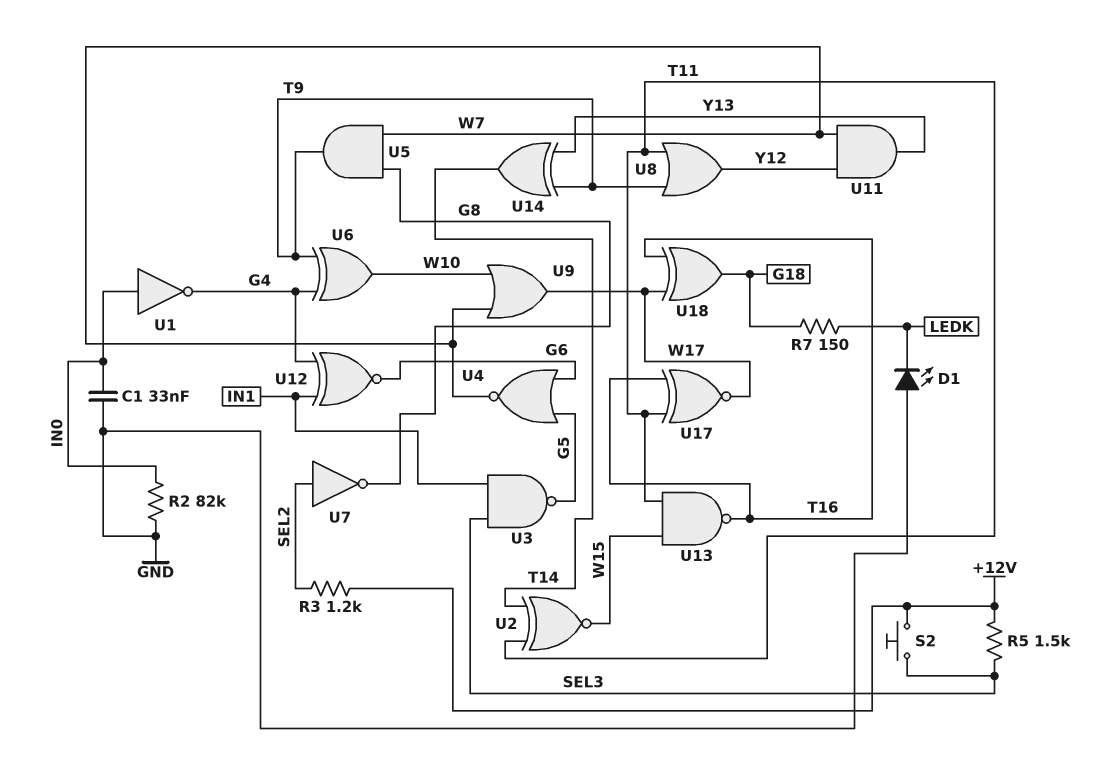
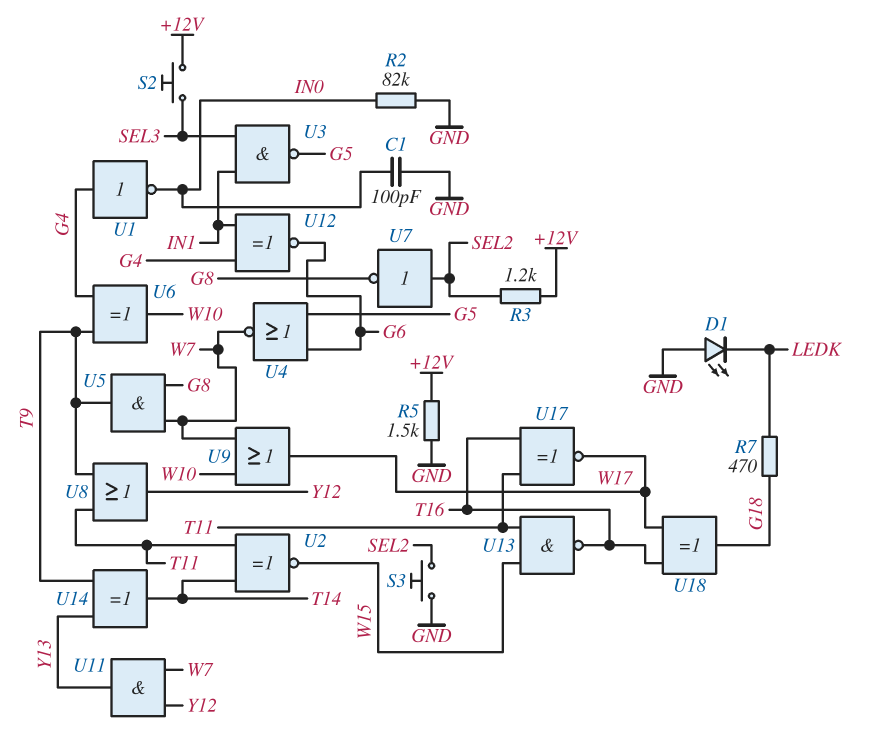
C1: 33nF (GND, IN0) -> 100pF (GND, IN0)
R5: 1.5k (+12V, SEL3) -> 1.5k (+12V, GND)
R7: 150 (G18, LEDK) -> 470 (G18, LEDK)
S3: none -> button (GND, SEL2)
U1: NOT (in IN0, out G4) -> NOT (in G4, out IN0)

